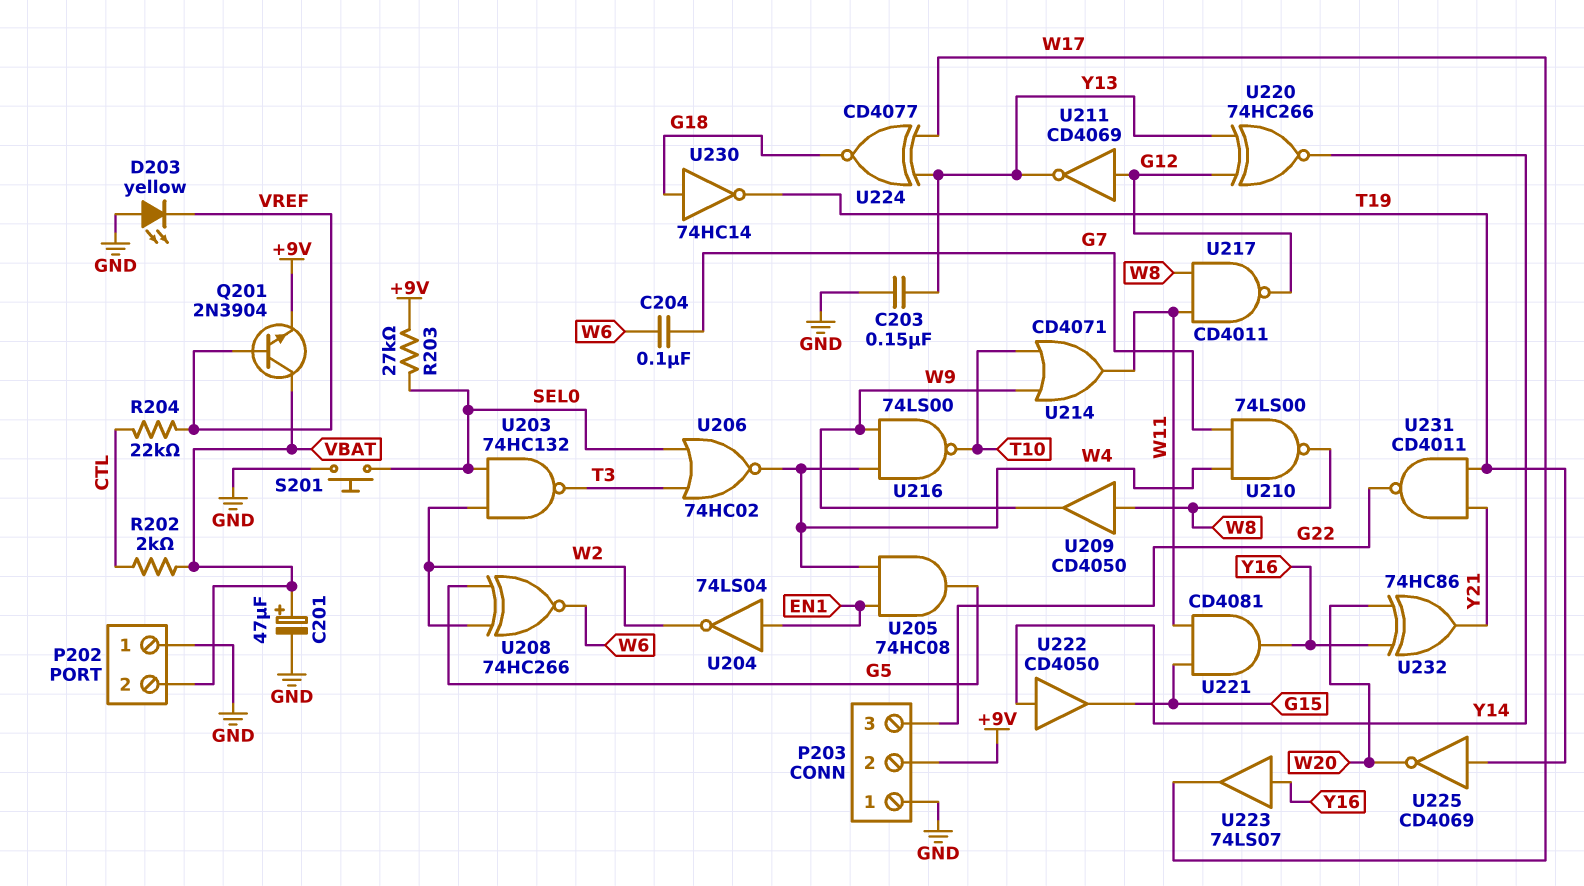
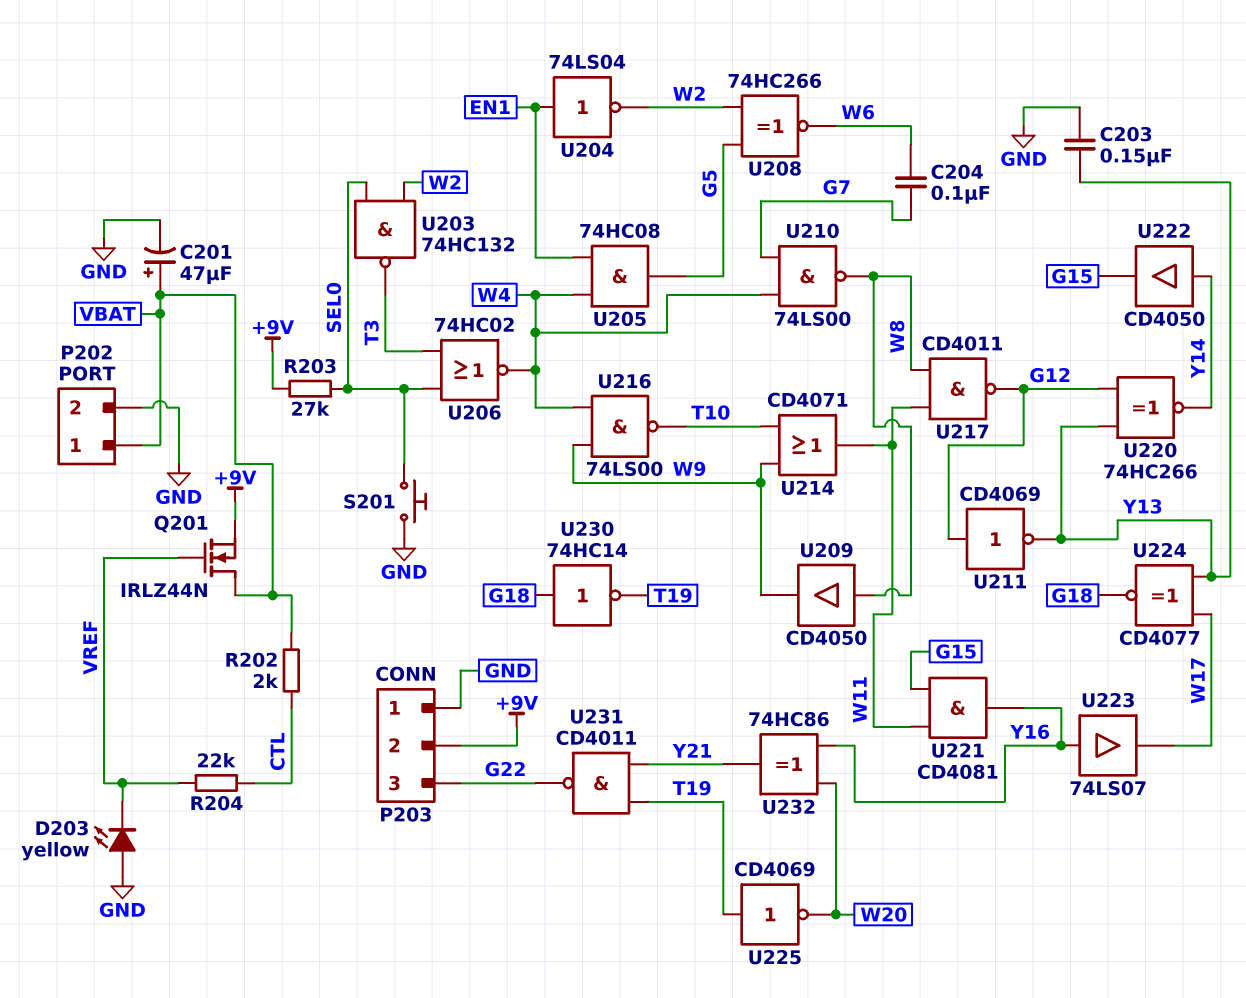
P202 pin 1: GND -> VBAT
P202 pin 2: VBAT -> GND
Q201: NPN 2N3904 (B VREF, C VBAT, E +9V) -> NMOS IRLZ44N (G VREF, D VBAT, S +9V)

